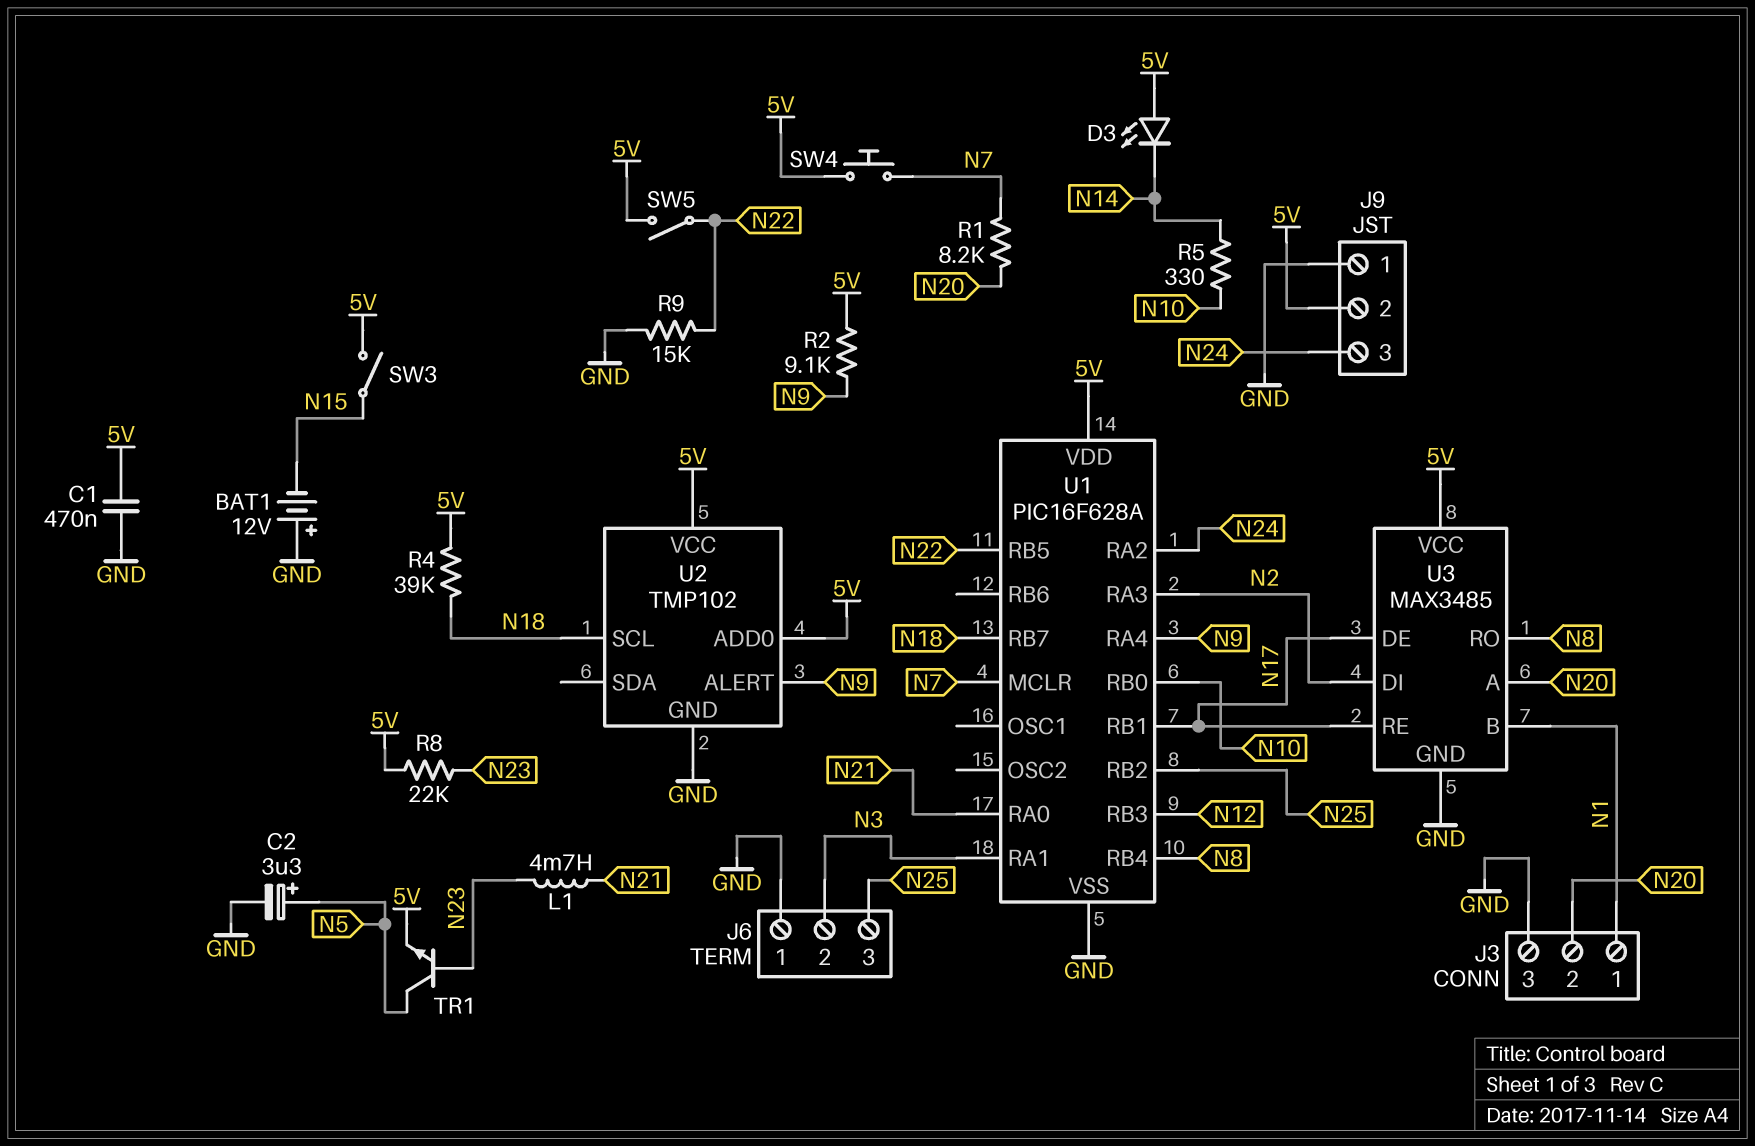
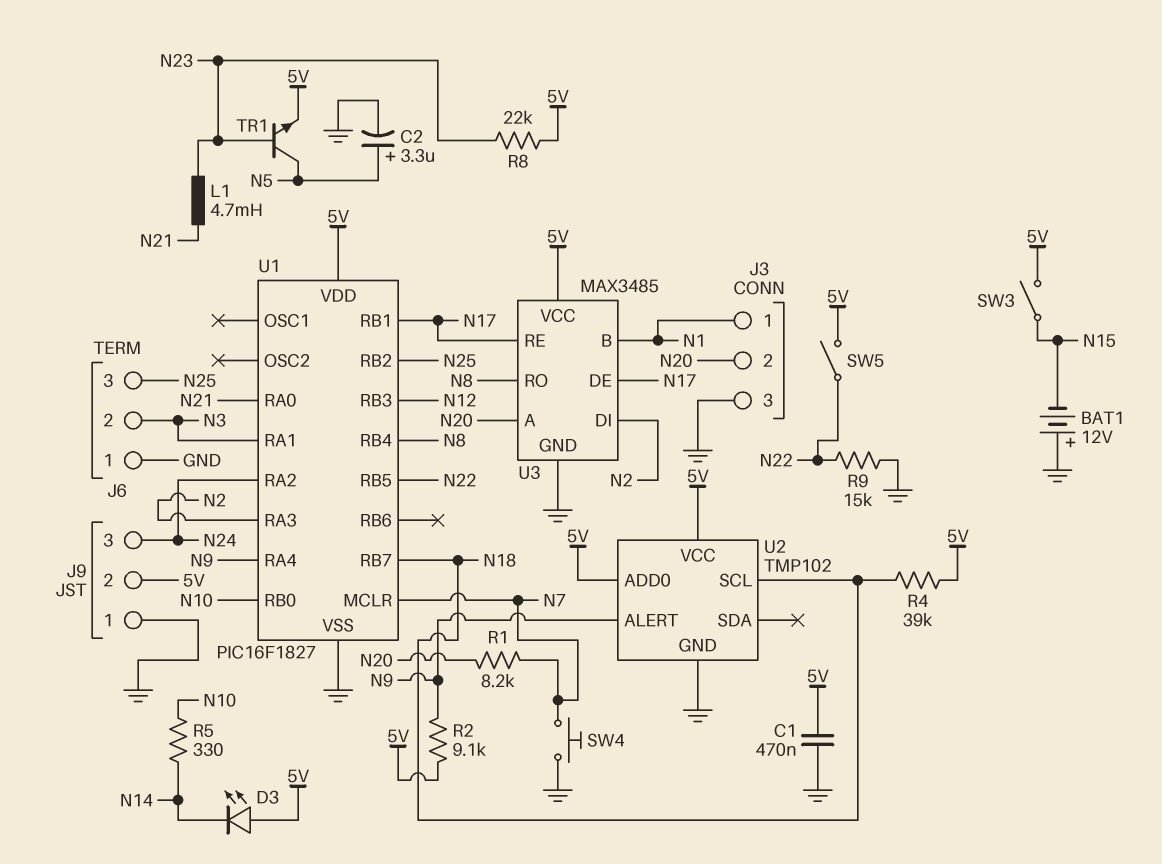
SW4: button (5V, N7) -> button (GND, N7)
U1: PIC16F628A -> PIC16F1827

